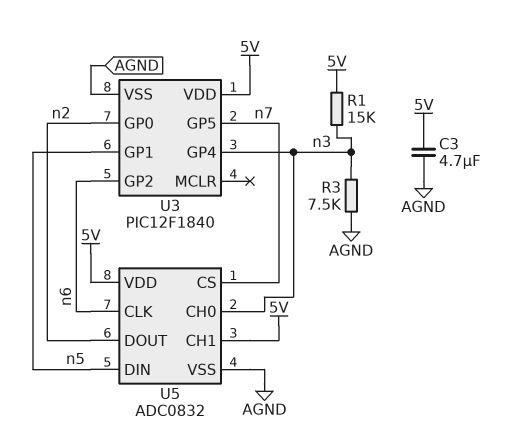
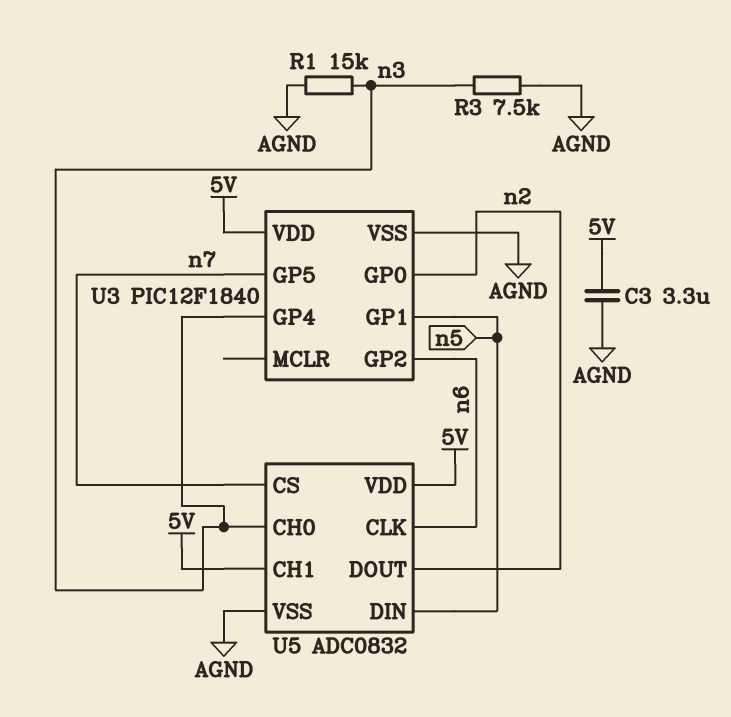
C3: 4.7uF (5V, AGND) -> 3.3uF (5V, AGND)
R1: 15k (5V, n3) -> 15k (AGND, n3)

